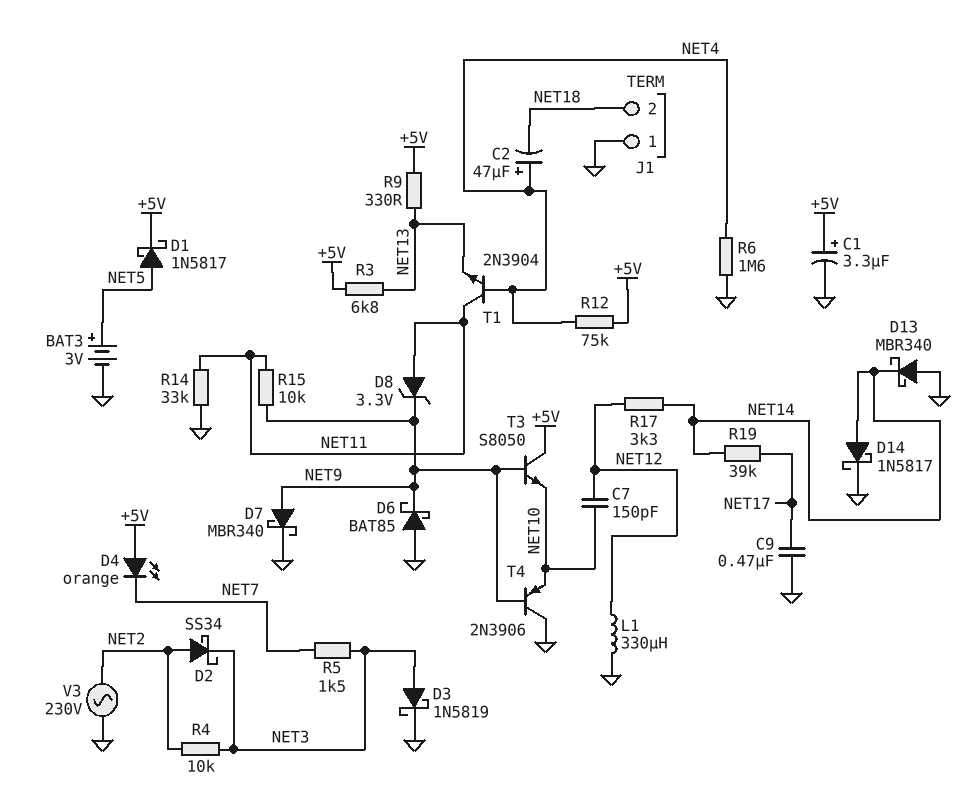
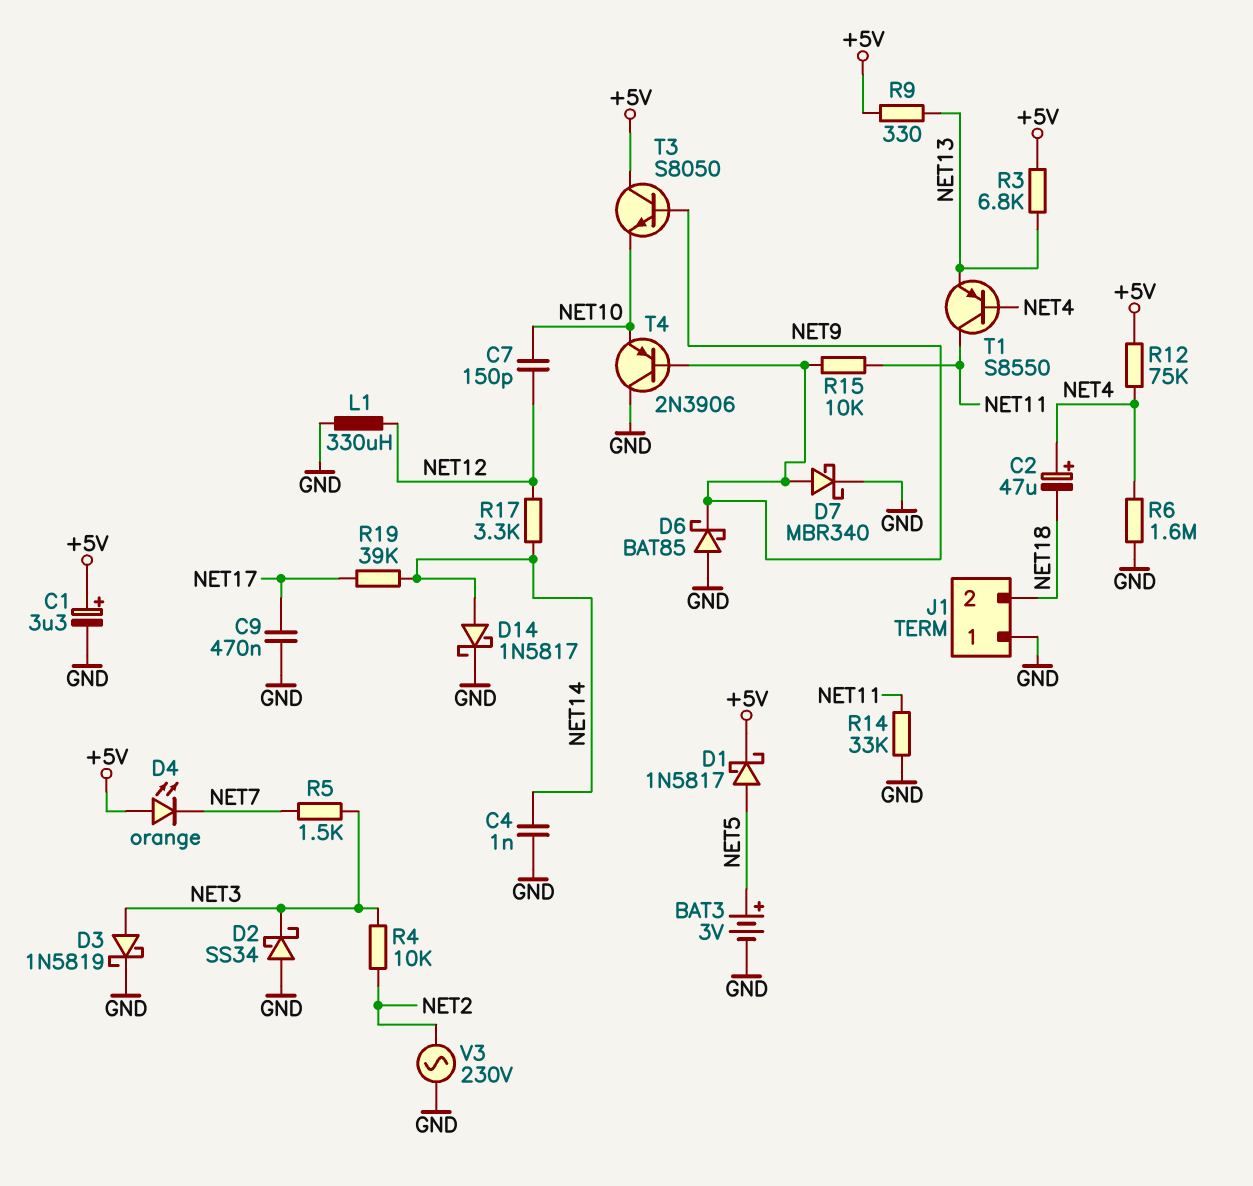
C4: none -> 1nF (GND, NET14)
D2: schottky SS34 (A NET2, K NET3) -> schottky SS34 (A GND, K NET3)
D8: zener 3.3V (A NET11, K NET9) -> none
D13: schottky MBR340 (A GND, K NET14) -> none
T1: NPN 2N3904 (B NET4, C NET11, E NET13) -> PNP S8550 (B NET4, C NET11, E NET13)

